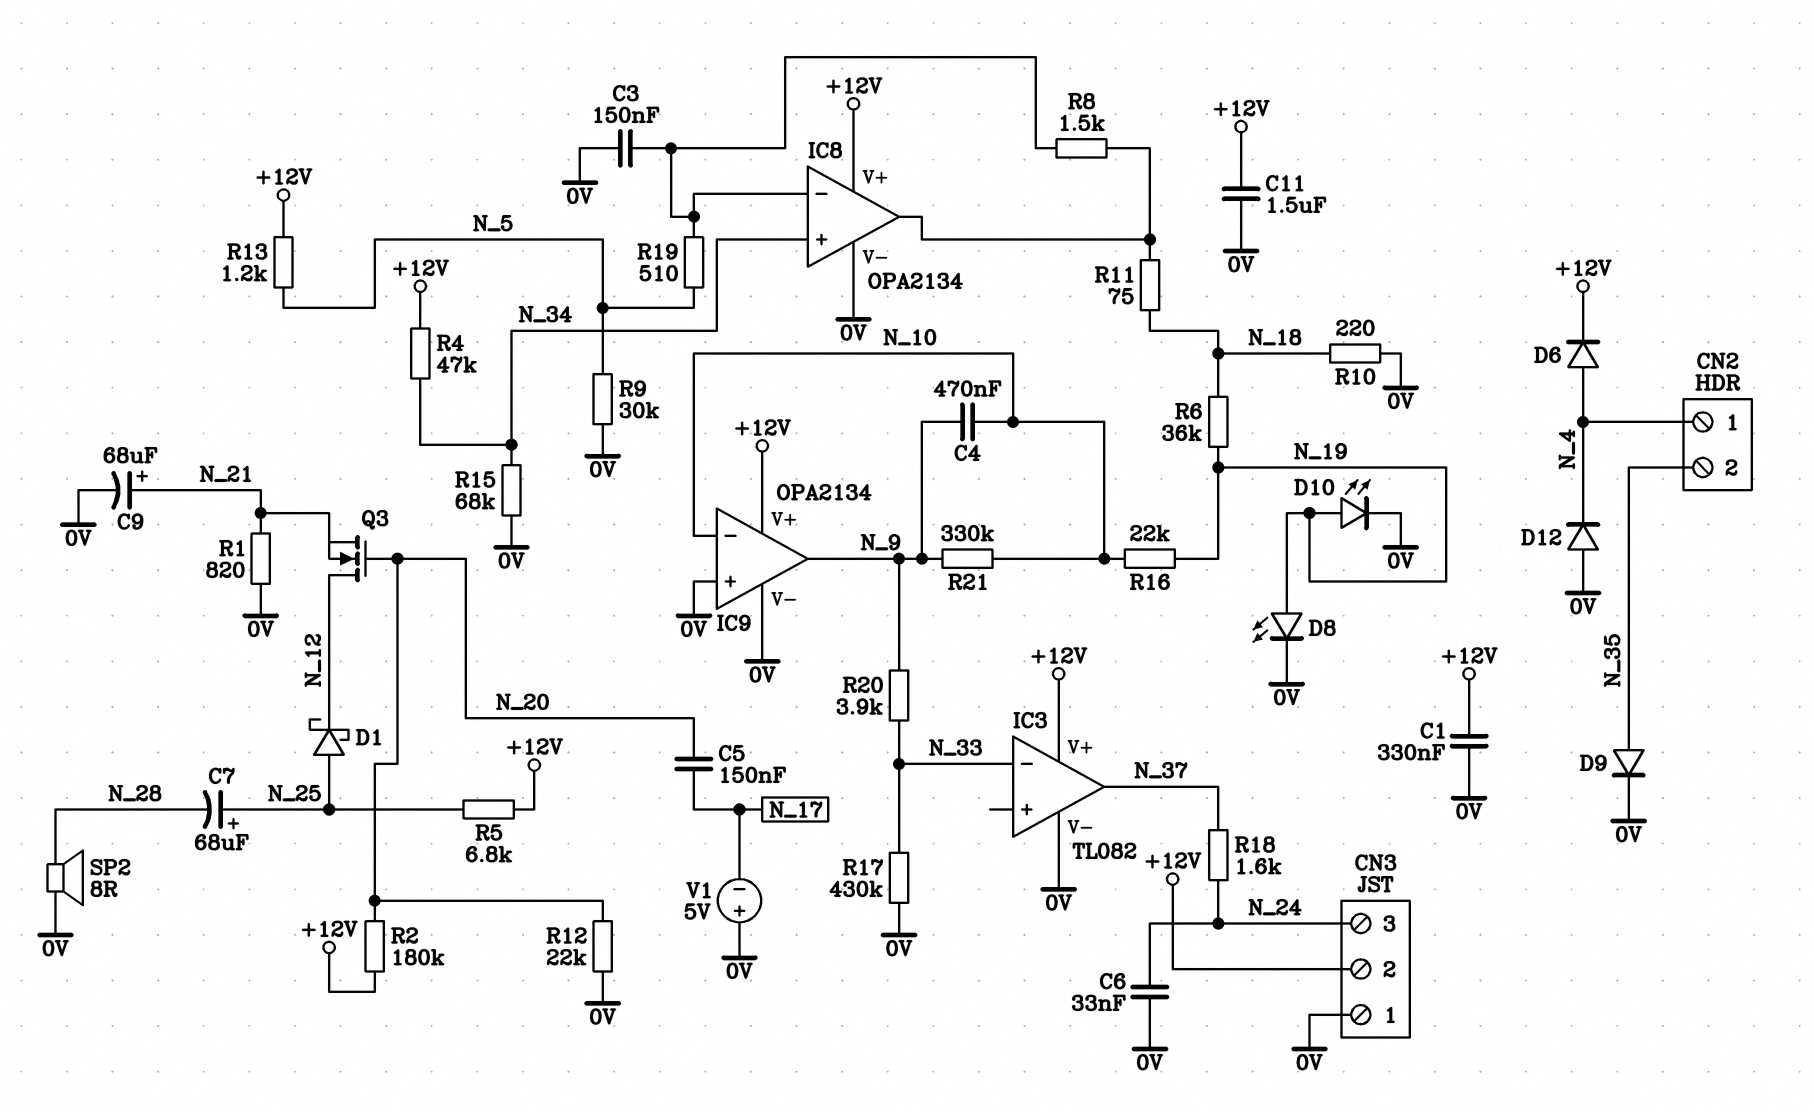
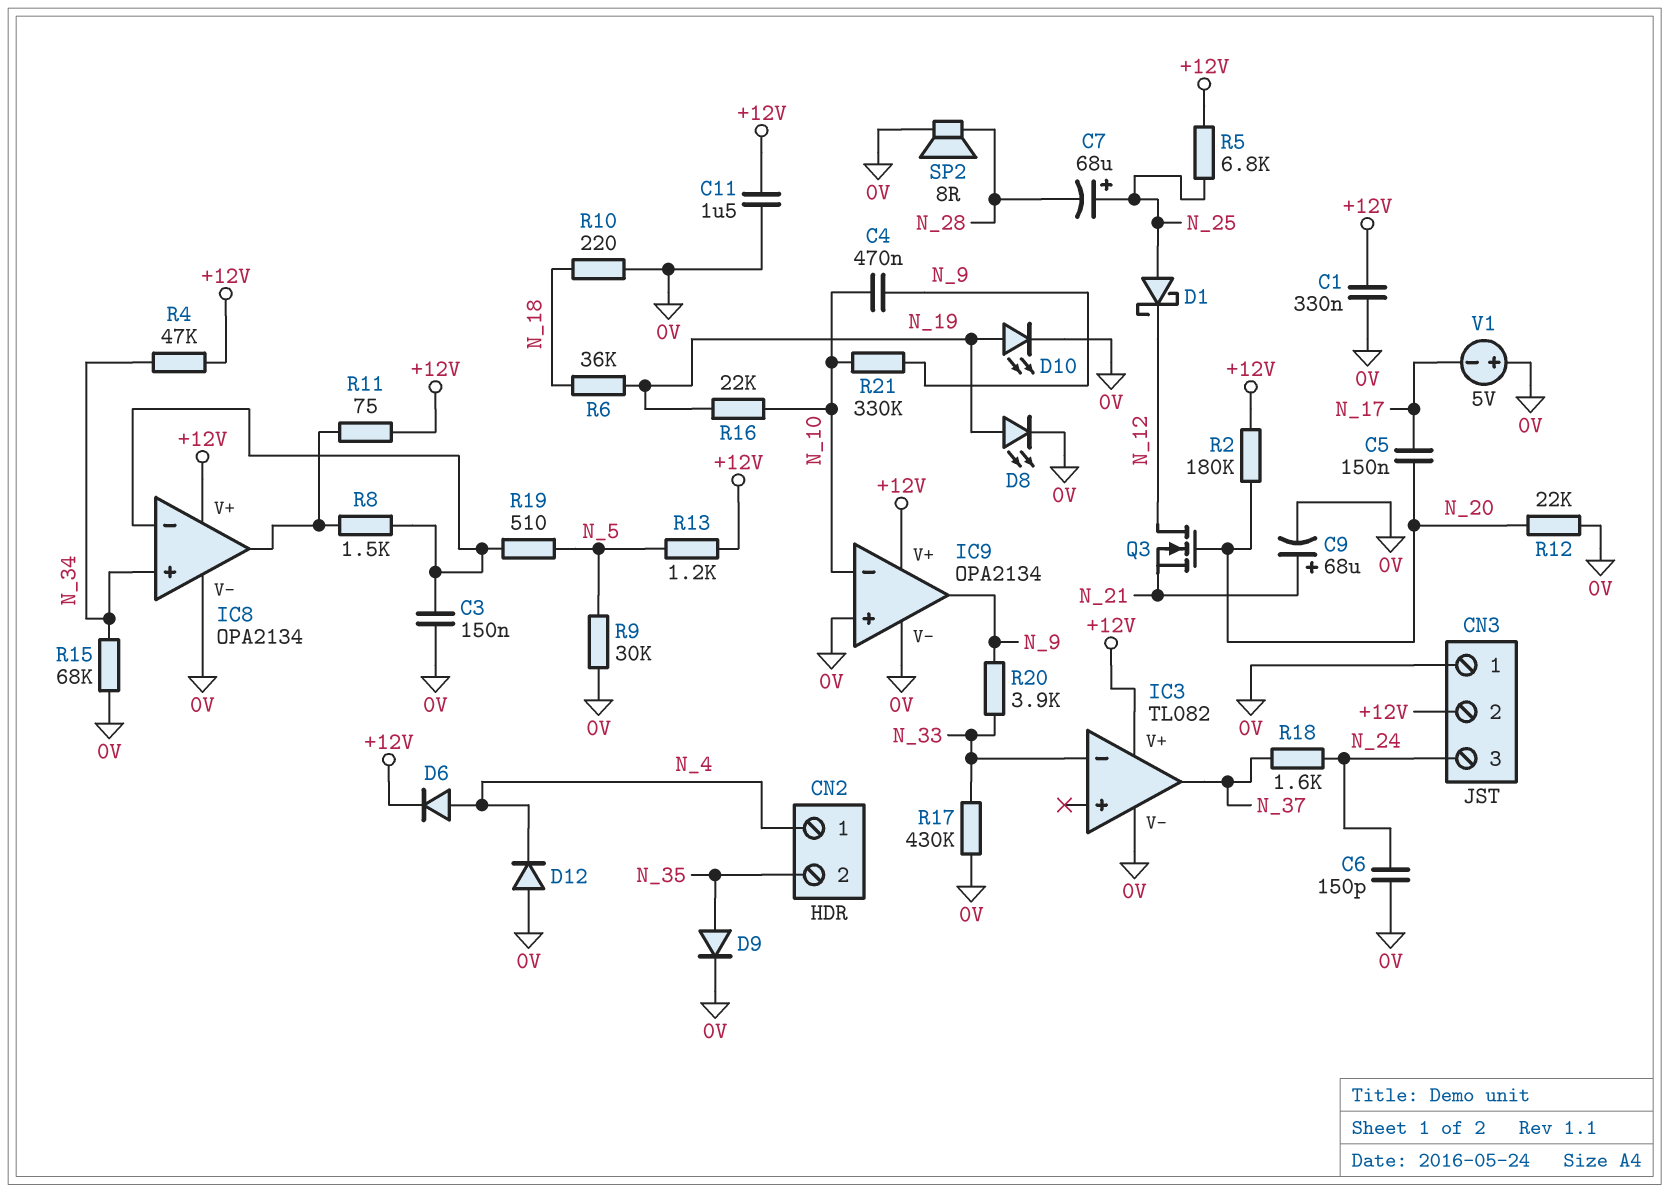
C6: 33nF (0V, N_24) -> 150pF (0V, N_24)
R1: 820 (0V, N_21) -> none
R11: 75 (IC8/out, N_18) -> 75 (+12V, IC8/out)

